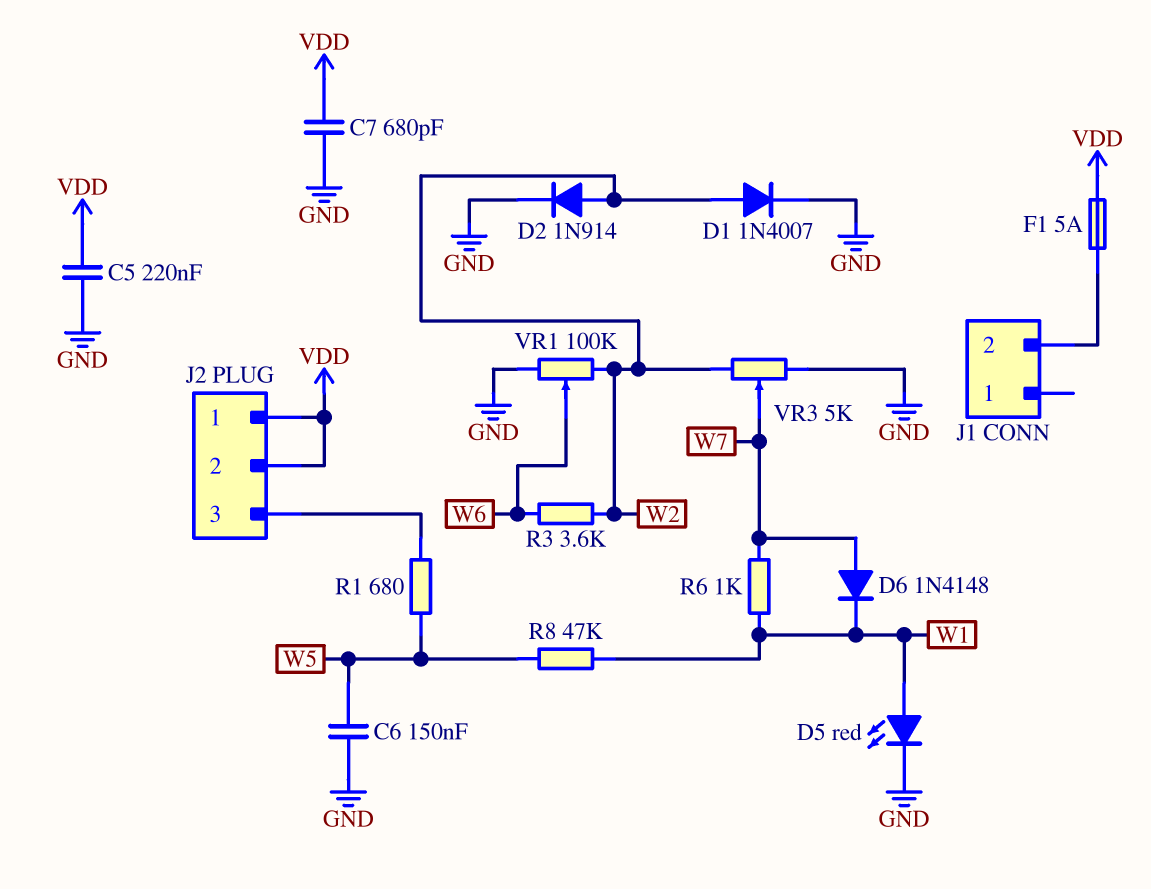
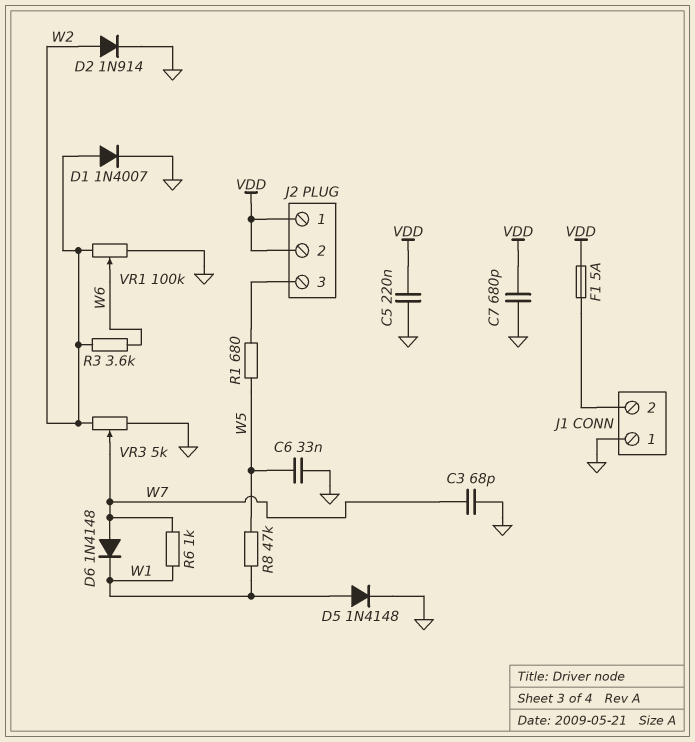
C3: none -> 68pF (GND, W7)
C6: 150nF (GND, W5) -> 33nF (GND, W5)
D5: LED red (A W1, K GND) -> diode 1N4148 (A W1, K GND)
J1 pin 1: none -> GND

